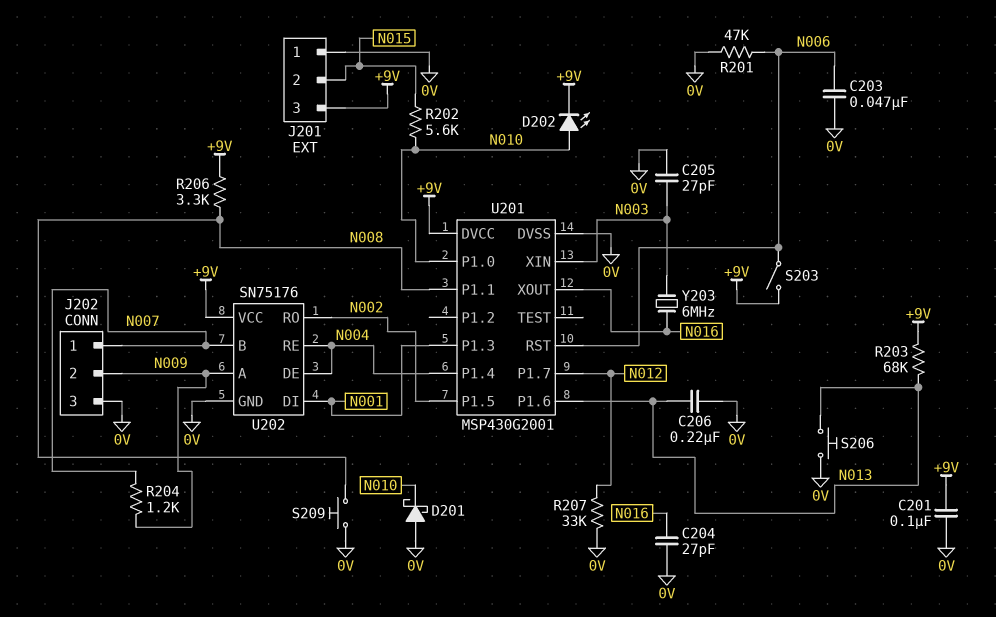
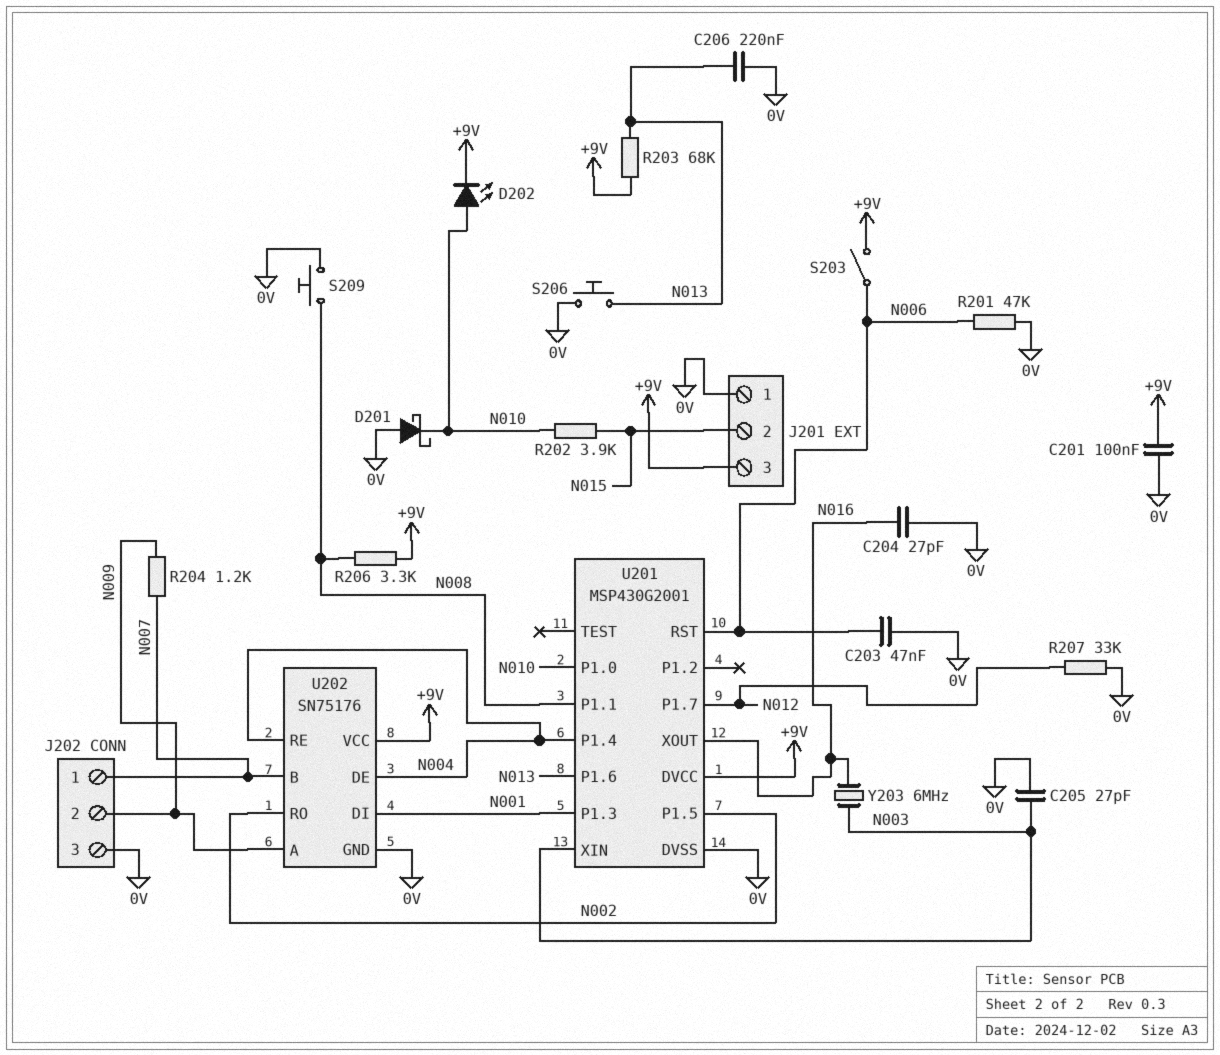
R202: 5.6k (N010, N015) -> 3.9k (N010, N015)

